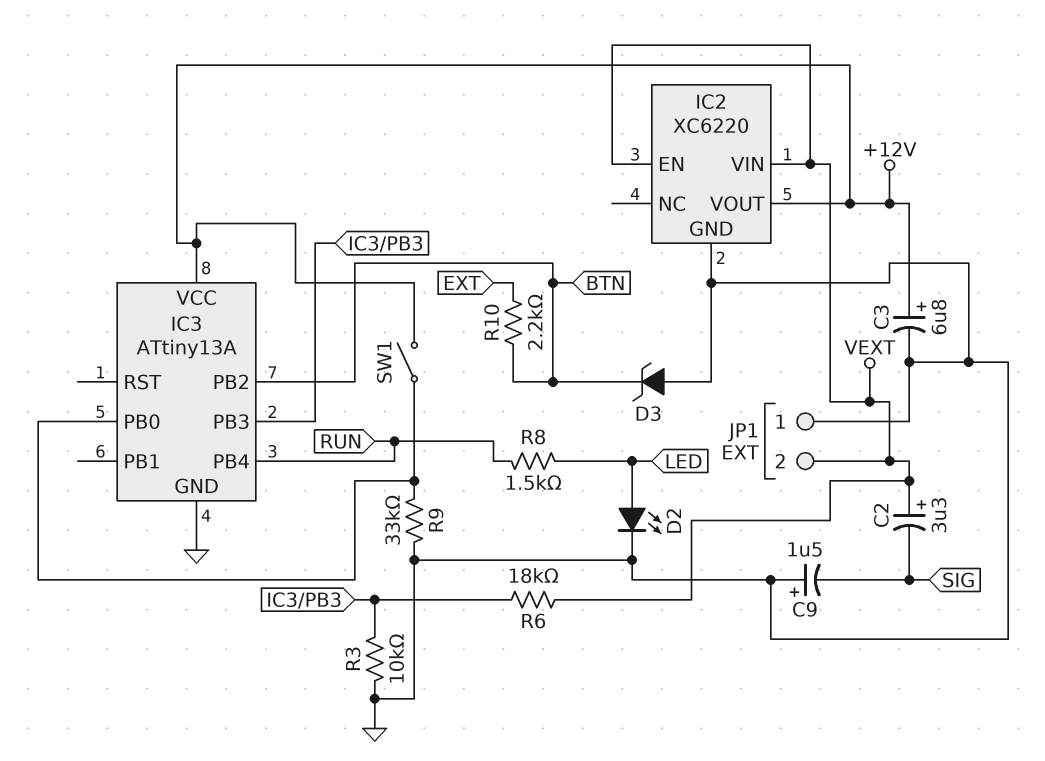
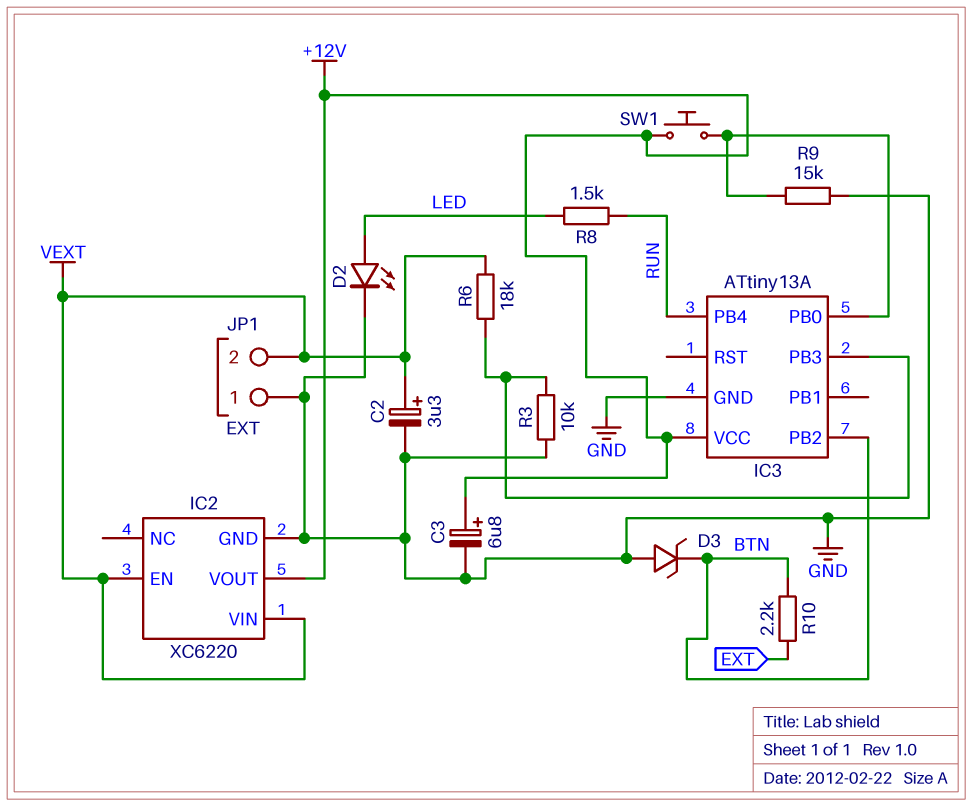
C2: 3.3uF (plus VEXT, minus SIG) -> 3.3uF (plus VEXT, minus GND)
C9: 1.5uF (plus GND, minus SIG) -> none
R9: 33k (GND, IC3/PB0) -> 15k (GND, IC3/PB0)
SW1: switch (+12V, IC3/PB0) -> button (+12V, IC3/PB0)

